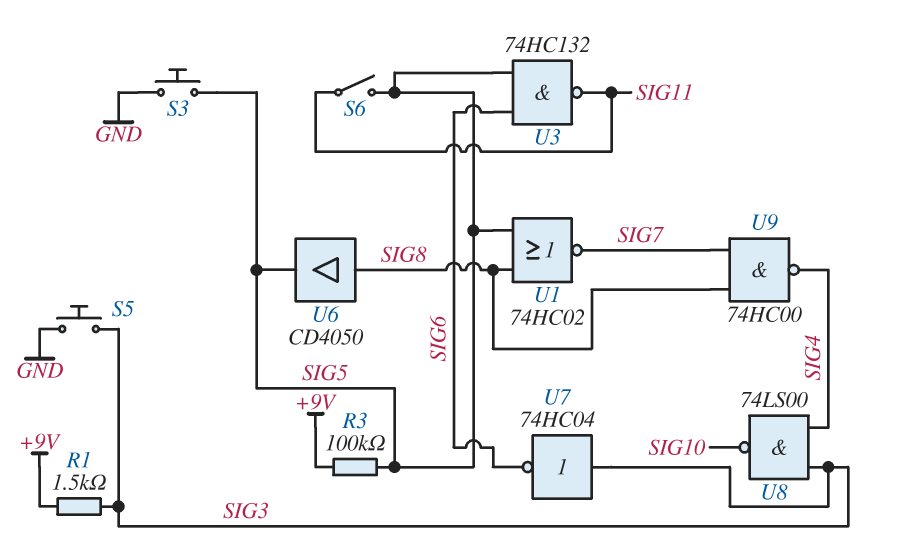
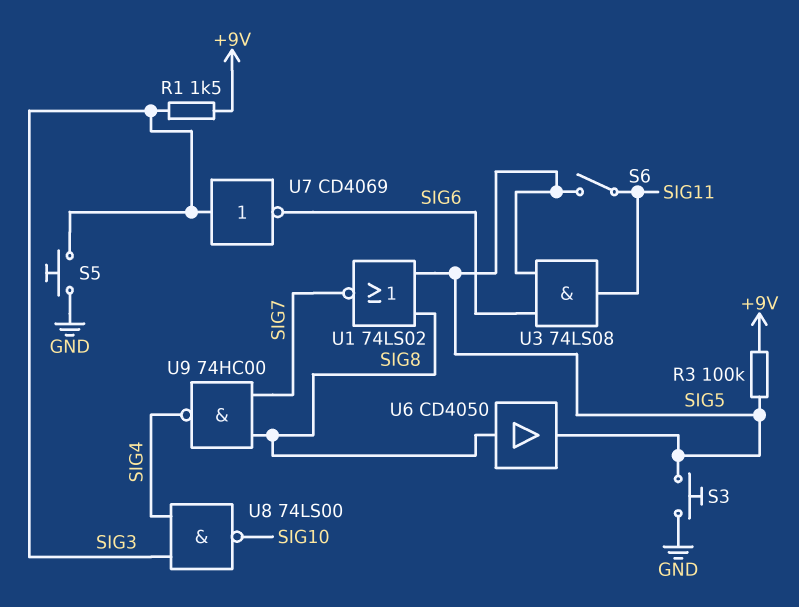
U1: NOR 74HC02 (in SIG5, in SIG8, out SIG7) -> NOR 74LS02 (in SIG5, in SIG8, out SIG7)
U3: NAND 74HC132 (in SIG5, in SIG6, out SIG11) -> AND 74LS08 (in SIG5, in SIG6, out SIG11)
U7: NOT 74HC04 (in SIG3, out SIG6) -> NOT CD4069 (in SIG3, out SIG6)

